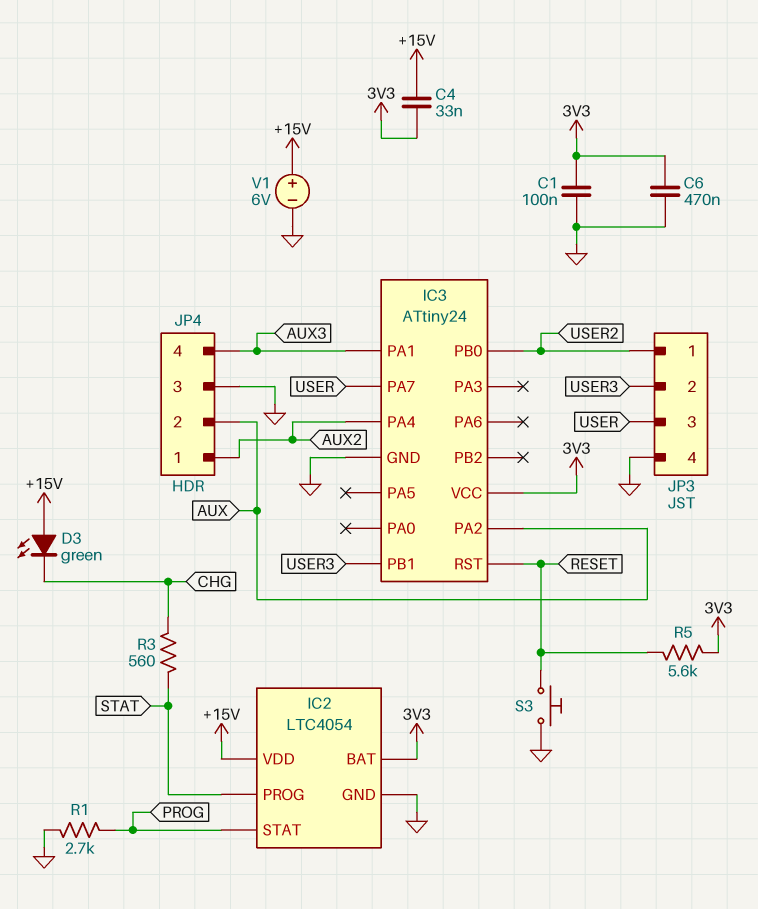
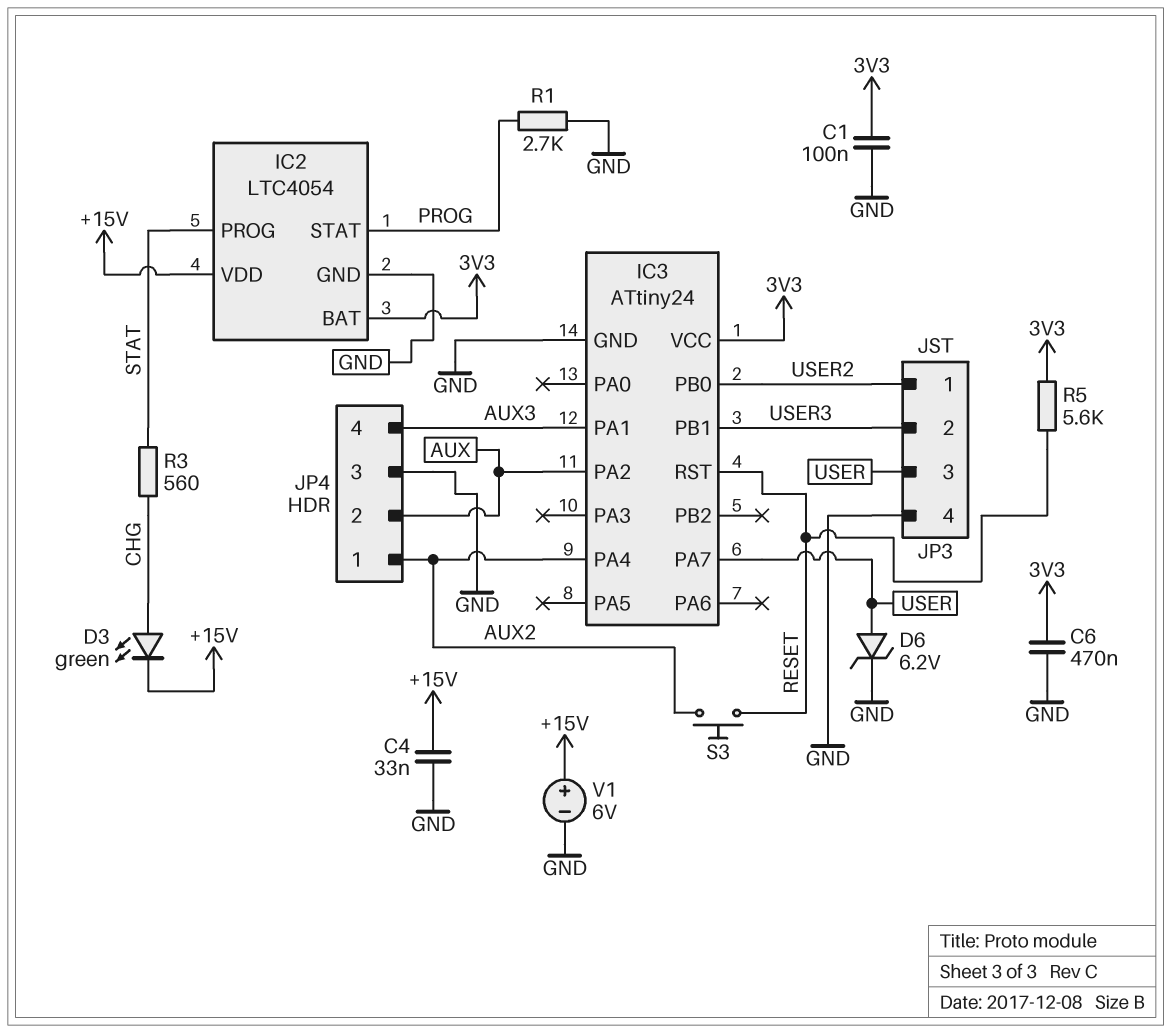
C4: 33nF (+15V, 3V3) -> 33nF (+15V, GND)
D3: LED green (A +15V, K CHG) -> LED green (A CHG, K +15V)
D6: none -> zener 6.2V (A USER, K GND)
S3: button (GND, RESET) -> button (AUX2, RESET)

